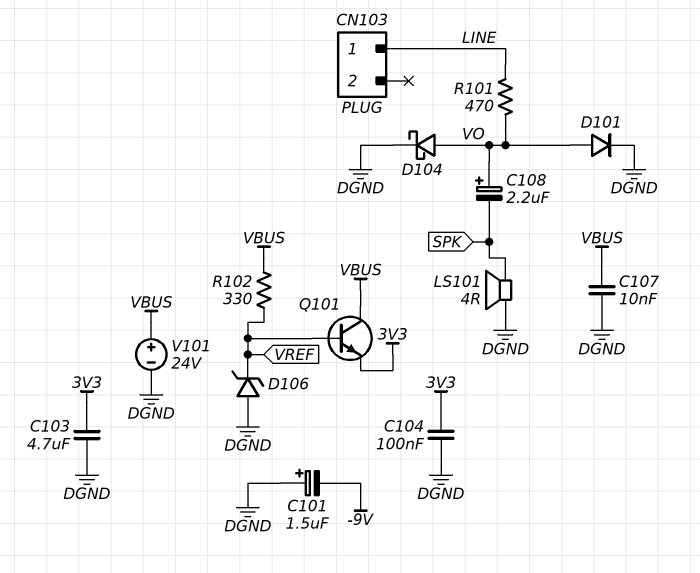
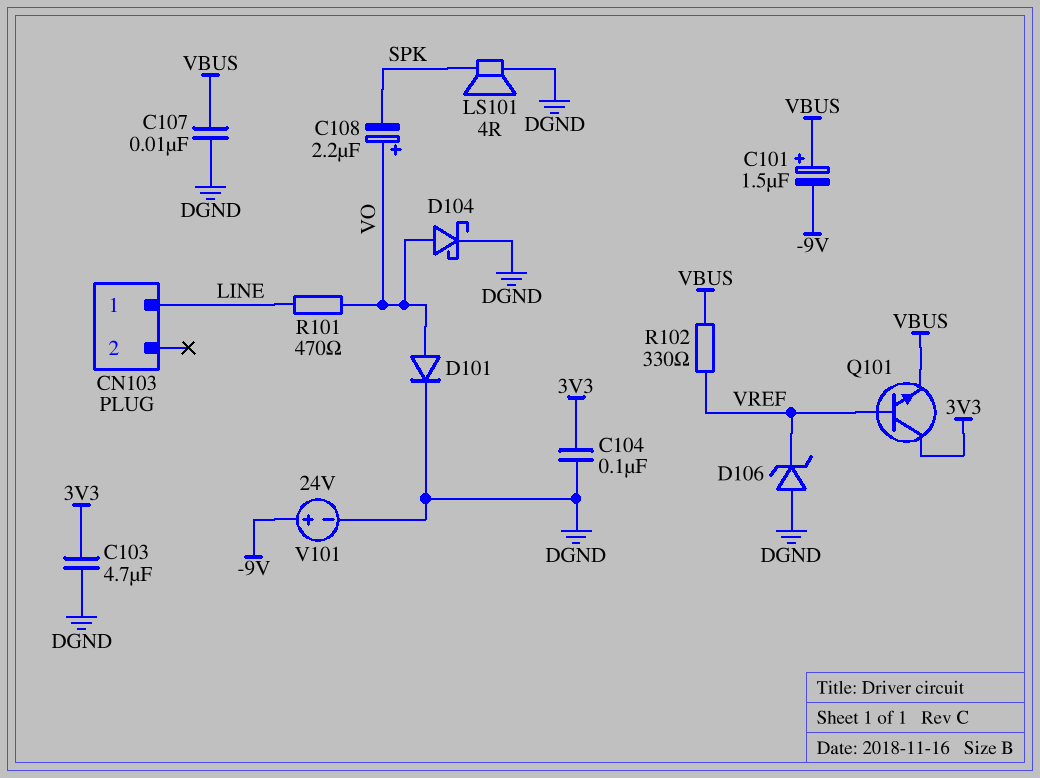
C101: 1.5uF (plus DGND, minus -9V) -> 1.5uF (plus VBUS, minus -9V)
Q101: NPN (B VREF, C VBUS, E 3V3) -> NPN (B VREF, C 3V3, E VBUS)
V101: 24V (plus VBUS, minus DGND) -> 24V (plus -9V, minus DGND)

